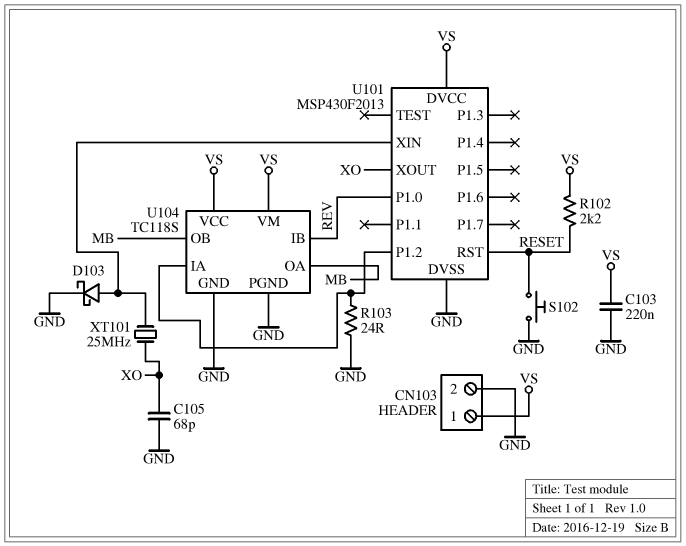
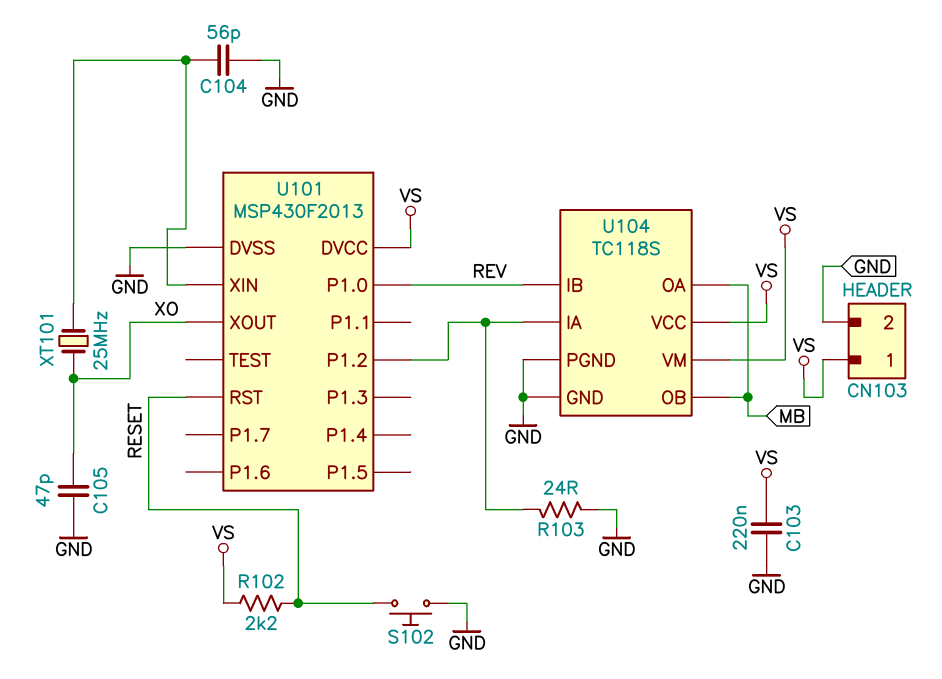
C104: none -> 56pF (GND, U101/XIN)
C105: 68pF (GND, XO) -> 47pF (GND, XO)
D103: schottky (A U101/XIN, K GND) -> none

